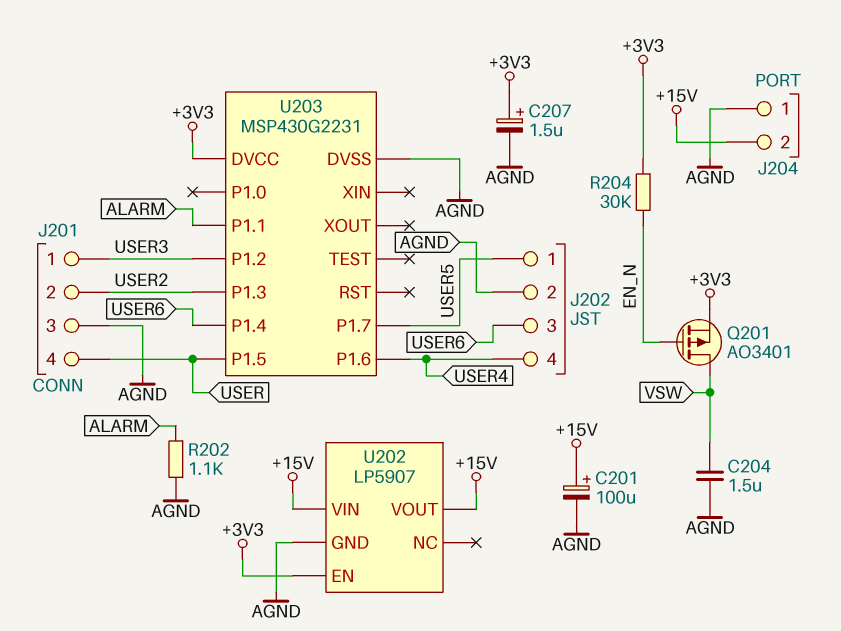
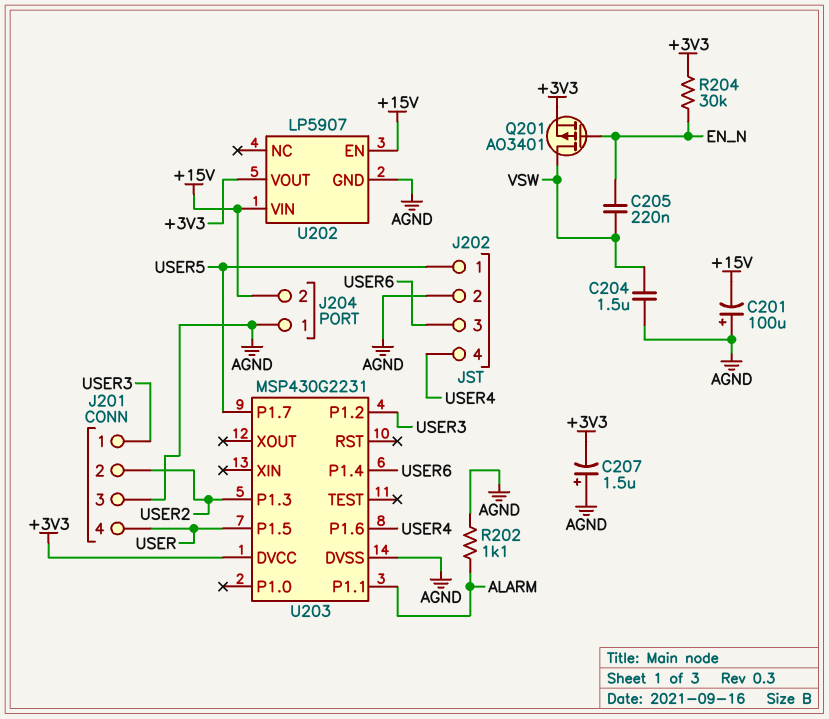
C201: 100uF (plus +15V, minus AGND) -> 100uF (plus AGND, minus +15V)
C205: none -> 220nF (EN_N, VSW)
C207: 1.5uF (plus +3V3, minus AGND) -> 1.5uF (plus AGND, minus +3V3)
U202 pin EN: +3V3 -> +15V
U202 pin VOUT: +15V -> +3V3

